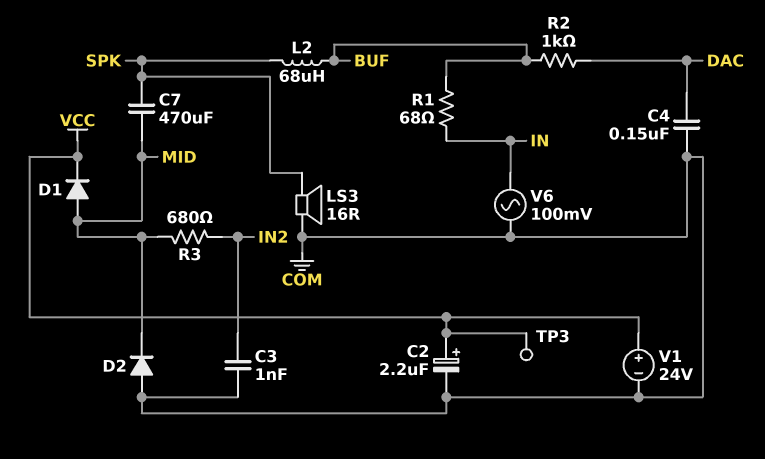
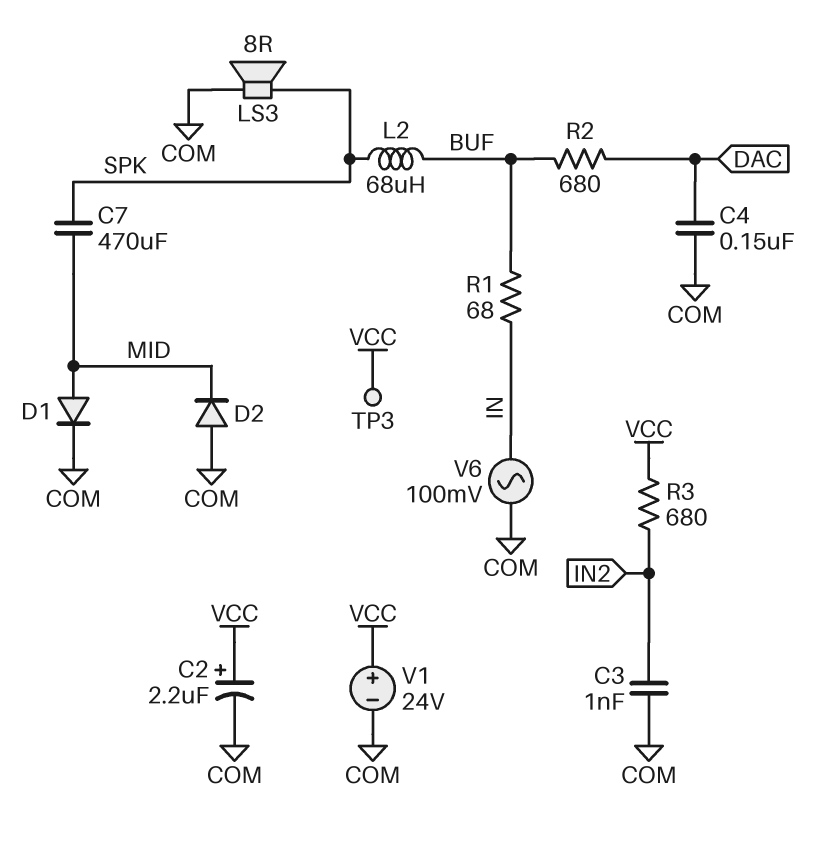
D1: diode (A MID, K VCC) -> diode (A MID, K COM)
LS3: speaker 16R (COM, SPK) -> speaker 8R (COM, SPK)
R2: 1k (BUF, DAC) -> 680 (BUF, DAC)
R3: 680 (IN2, MID) -> 680 (IN2, VCC)

